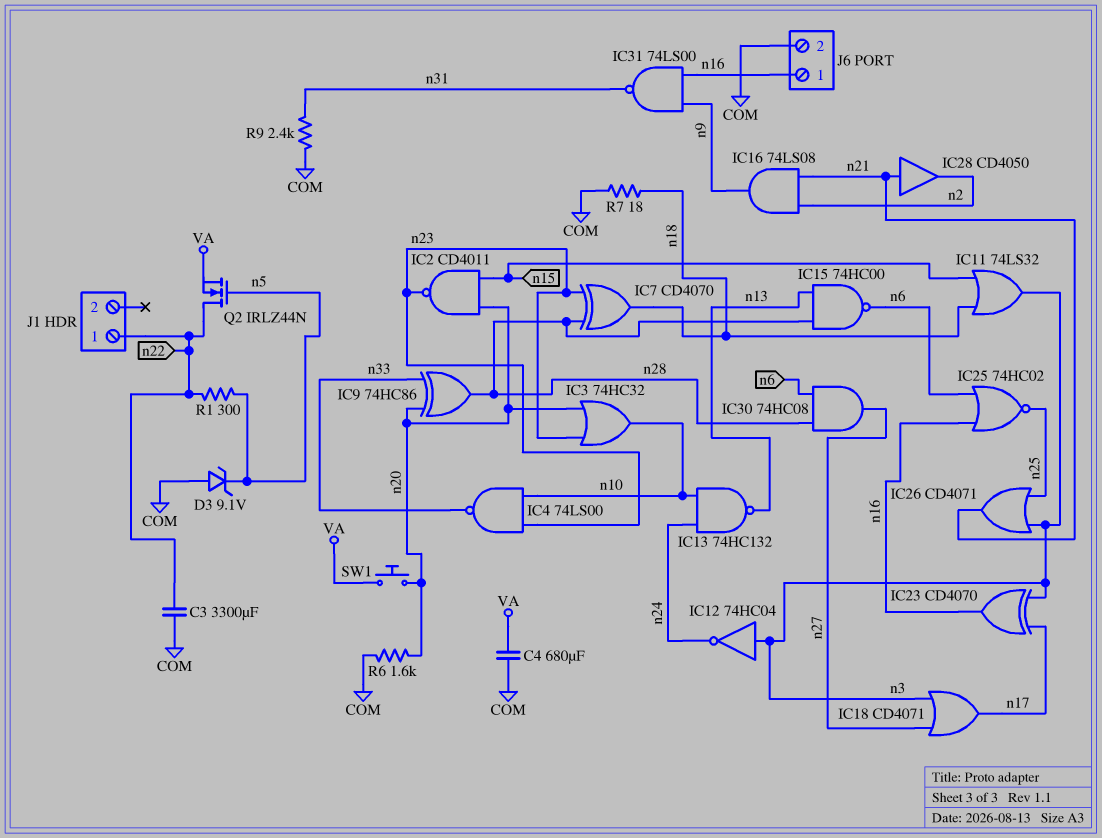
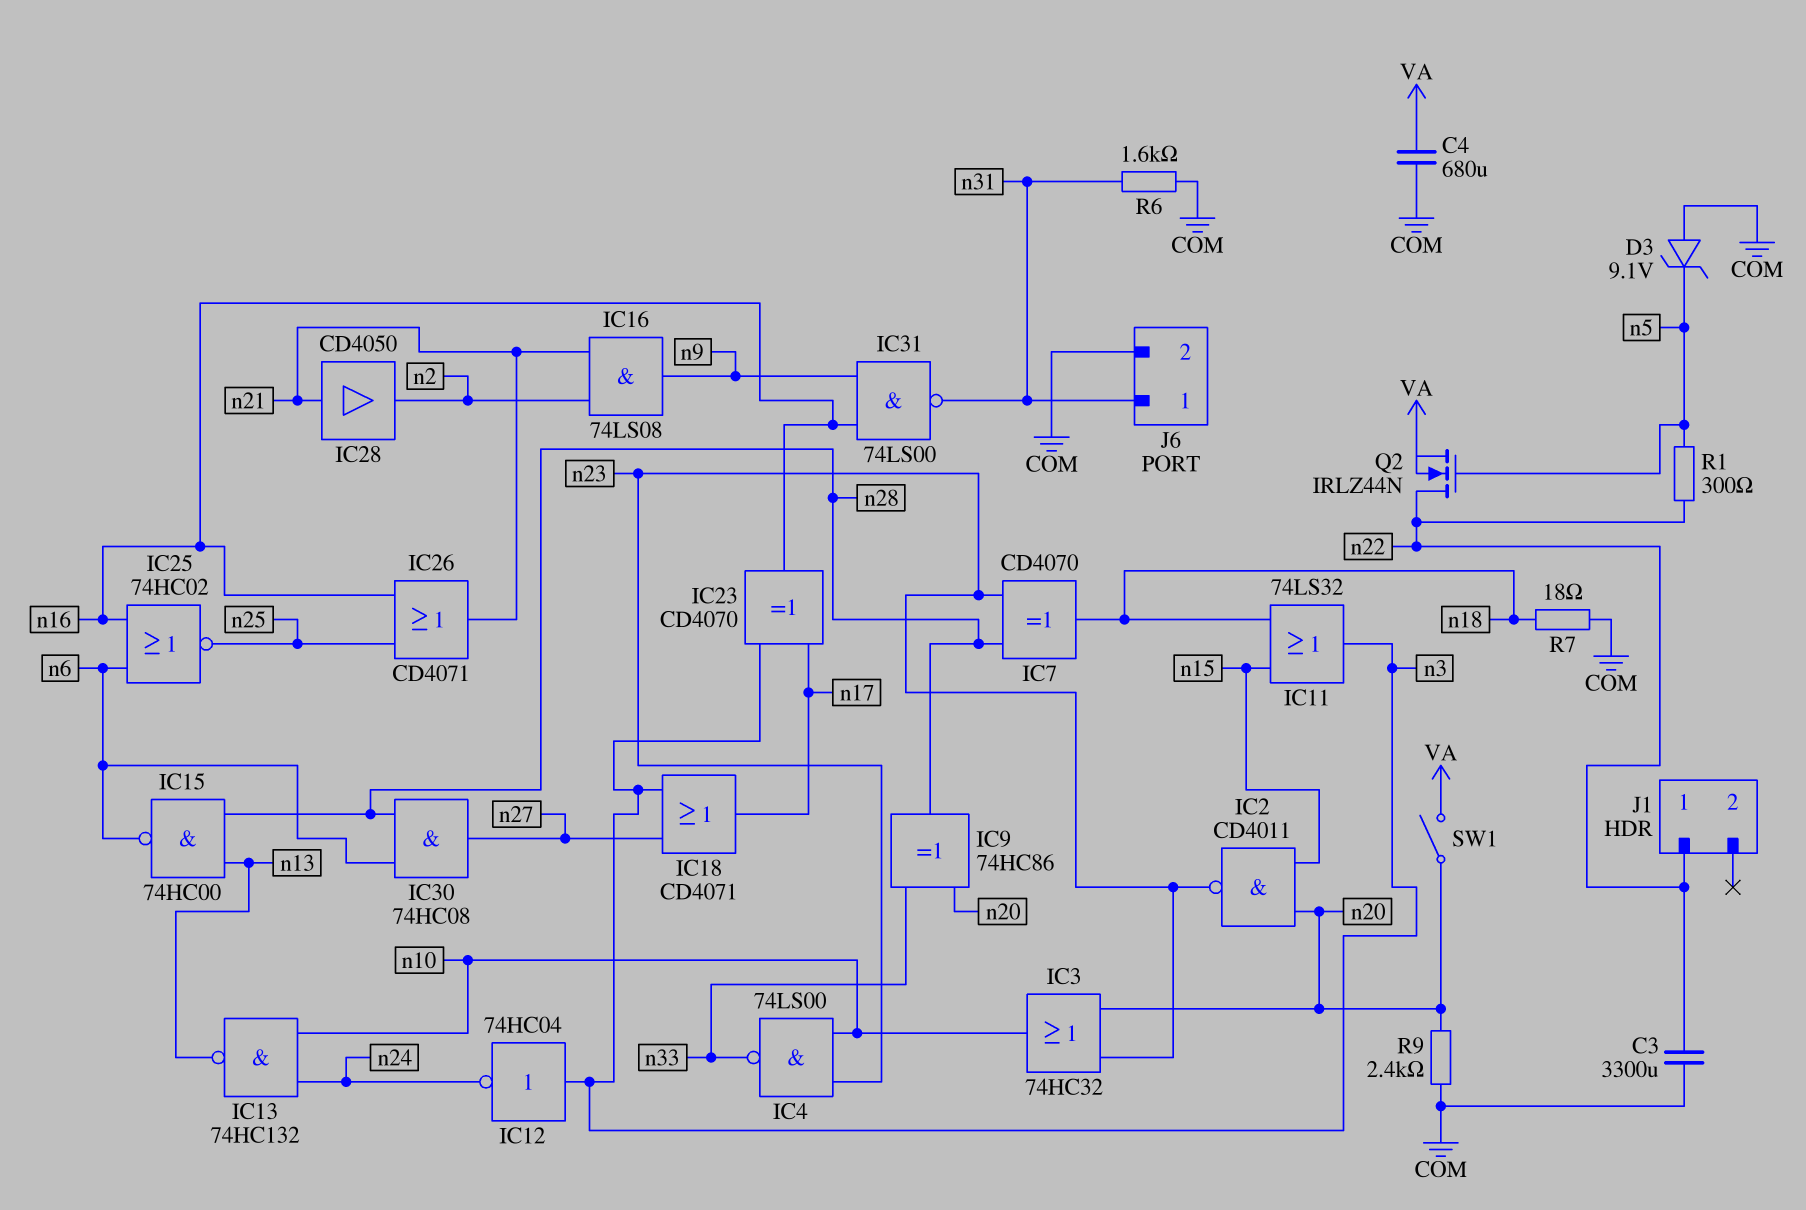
IC26: OR CD4071 (in n3, in n25, out n21) -> OR CD4071 (in n16, in n25, out n21)
J6 pin 1: n16 -> n31
R6: 1.6k (COM, n20) -> 1.6k (COM, n31)
R9: 2.4k (COM, n31) -> 2.4k (COM, n20)
SW1: button (VA, n20) -> switch (VA, n20)

